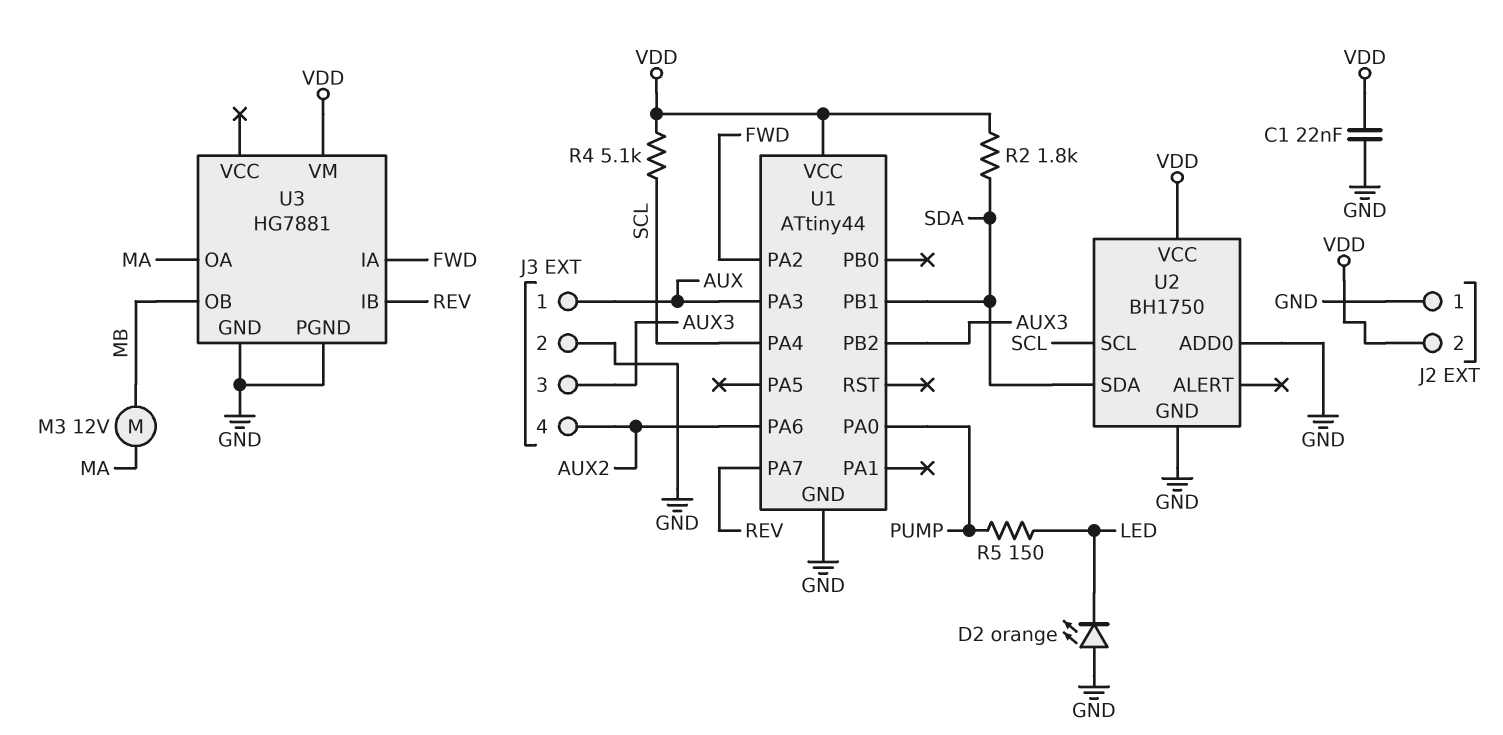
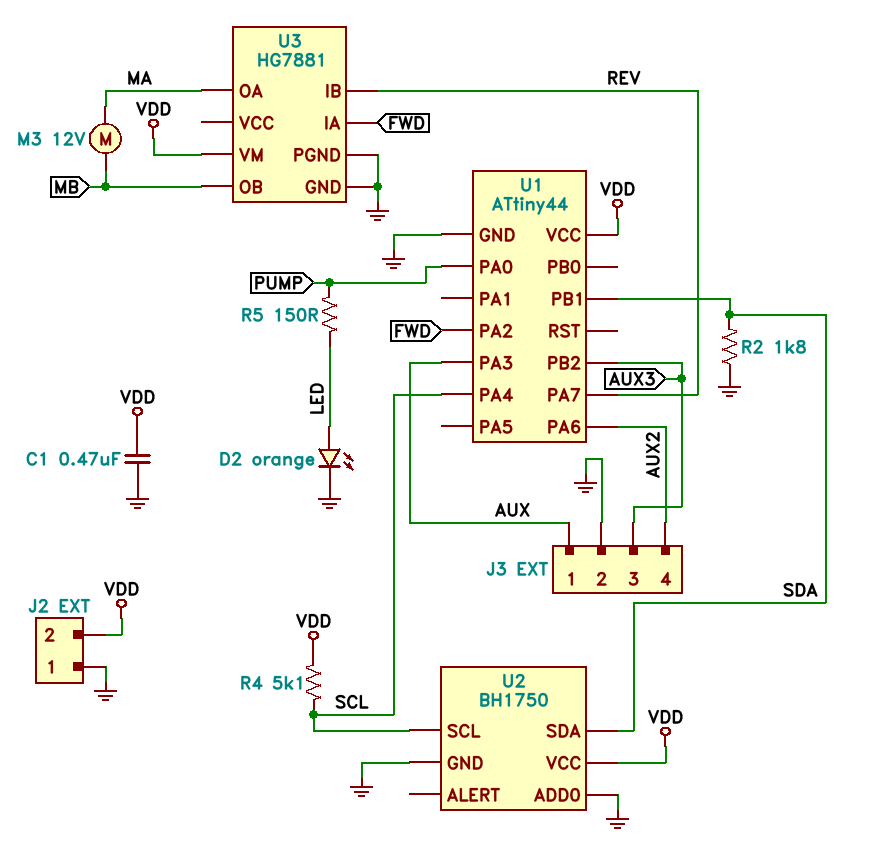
C1: 22nF (GND, VDD) -> 470nF (GND, VDD)
D2: LED orange (A GND, K LED) -> LED orange (A LED, K GND)
R2: 1.8k (SDA, VDD) -> 1.8k (GND, SDA)

